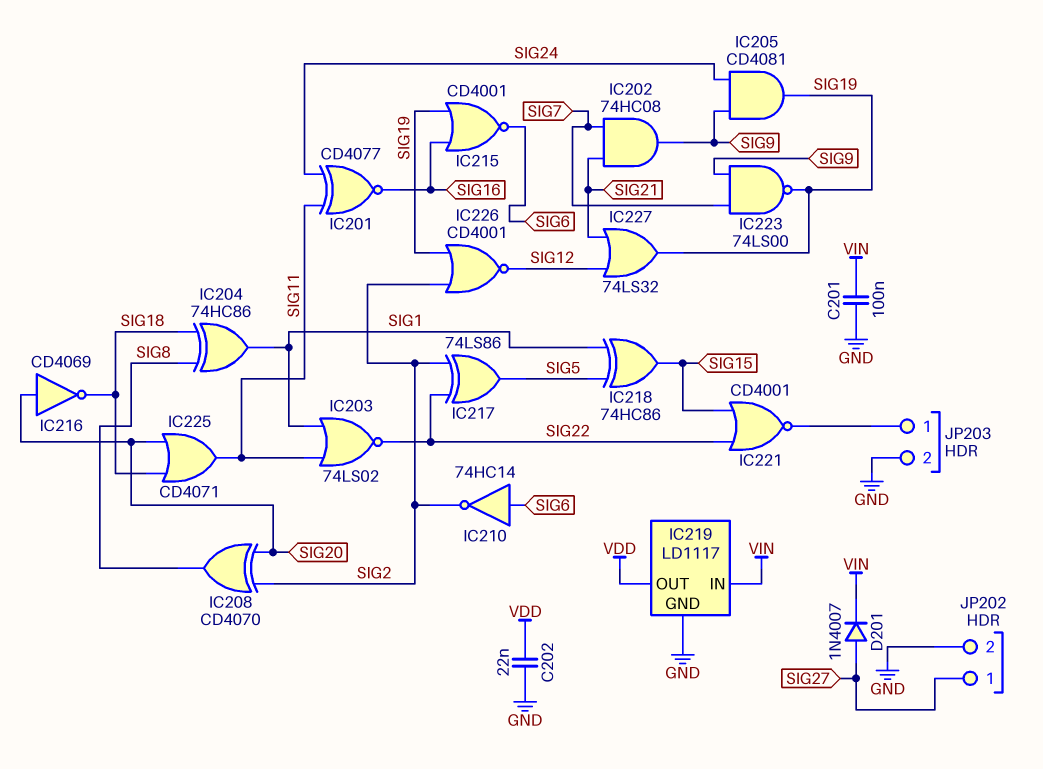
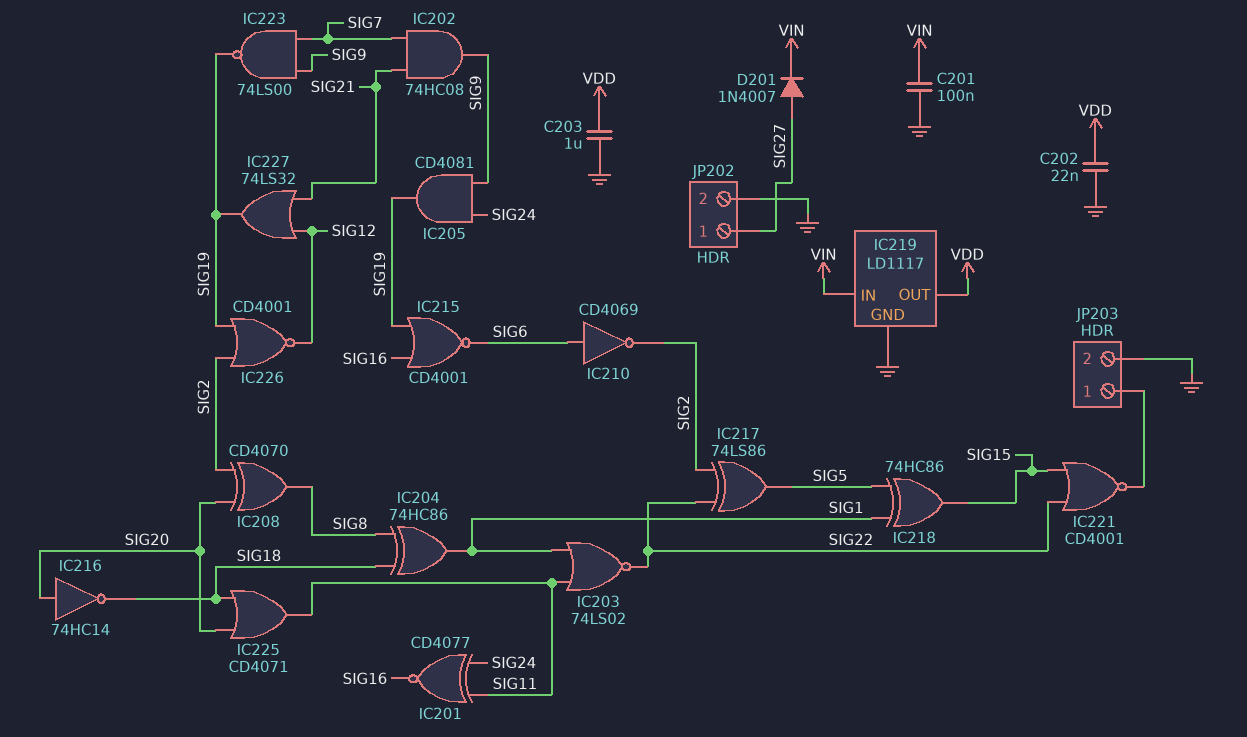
C203: none -> 1uF (GND, VDD)
IC210: NOT 74HC14 (in SIG6, out SIG2) -> NOT CD4069 (in SIG6, out SIG2)
IC216: NOT CD4069 (in SIG20, out SIG18) -> NOT 74HC14 (in SIG20, out SIG18)

